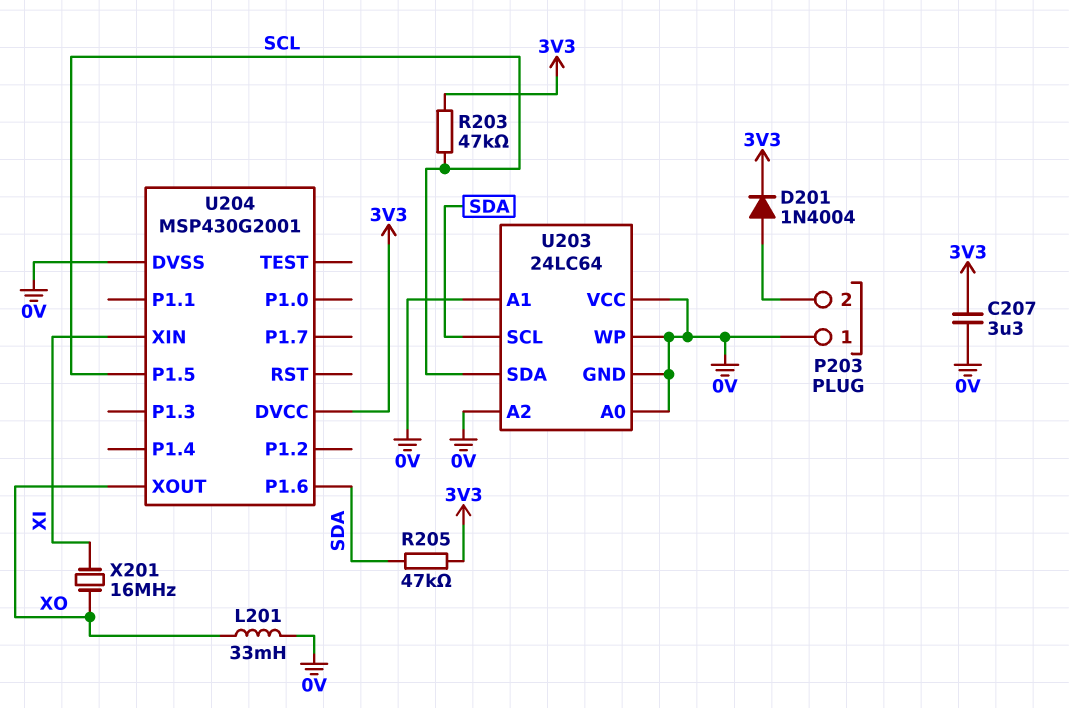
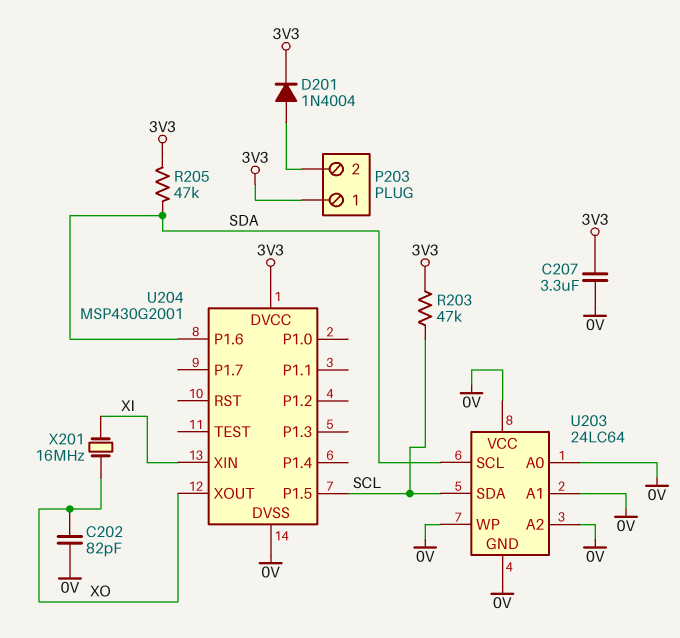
C202: none -> 82pF (0V, XO)
L201: 33mH (0V, XO) -> none
P203 pin 1: 0V -> 3V3

